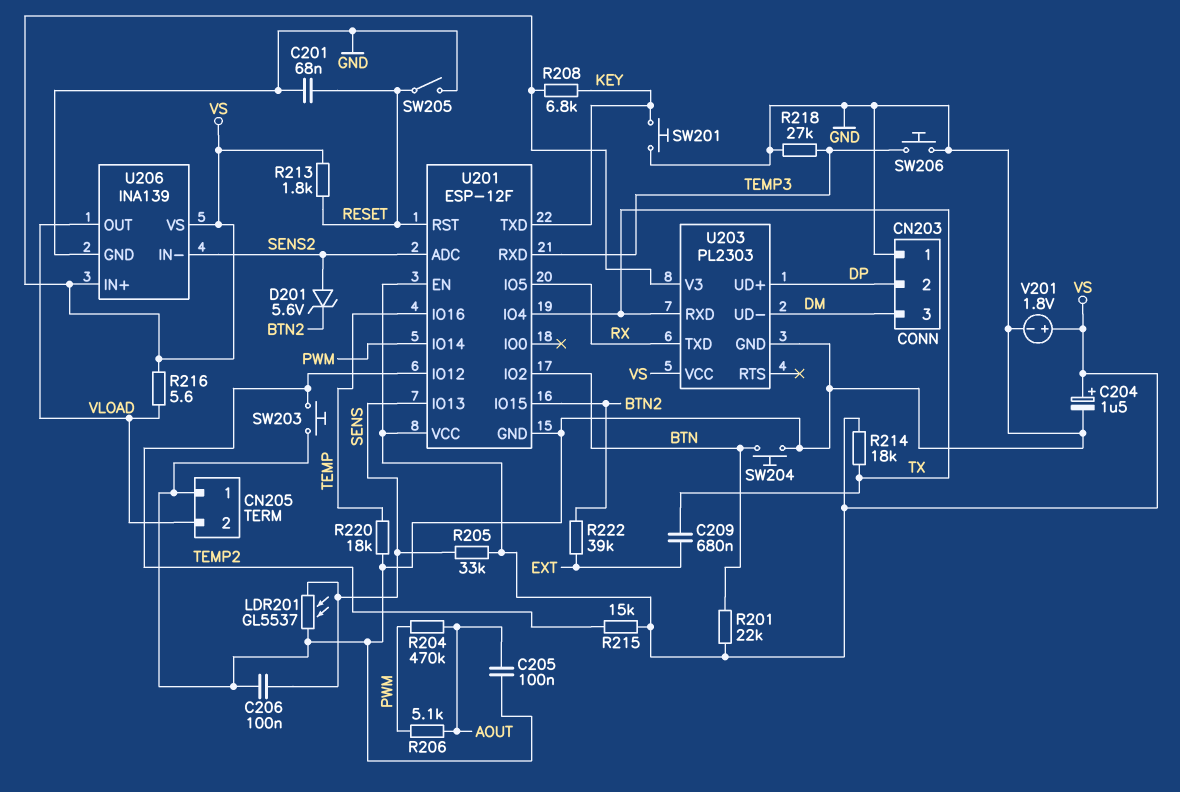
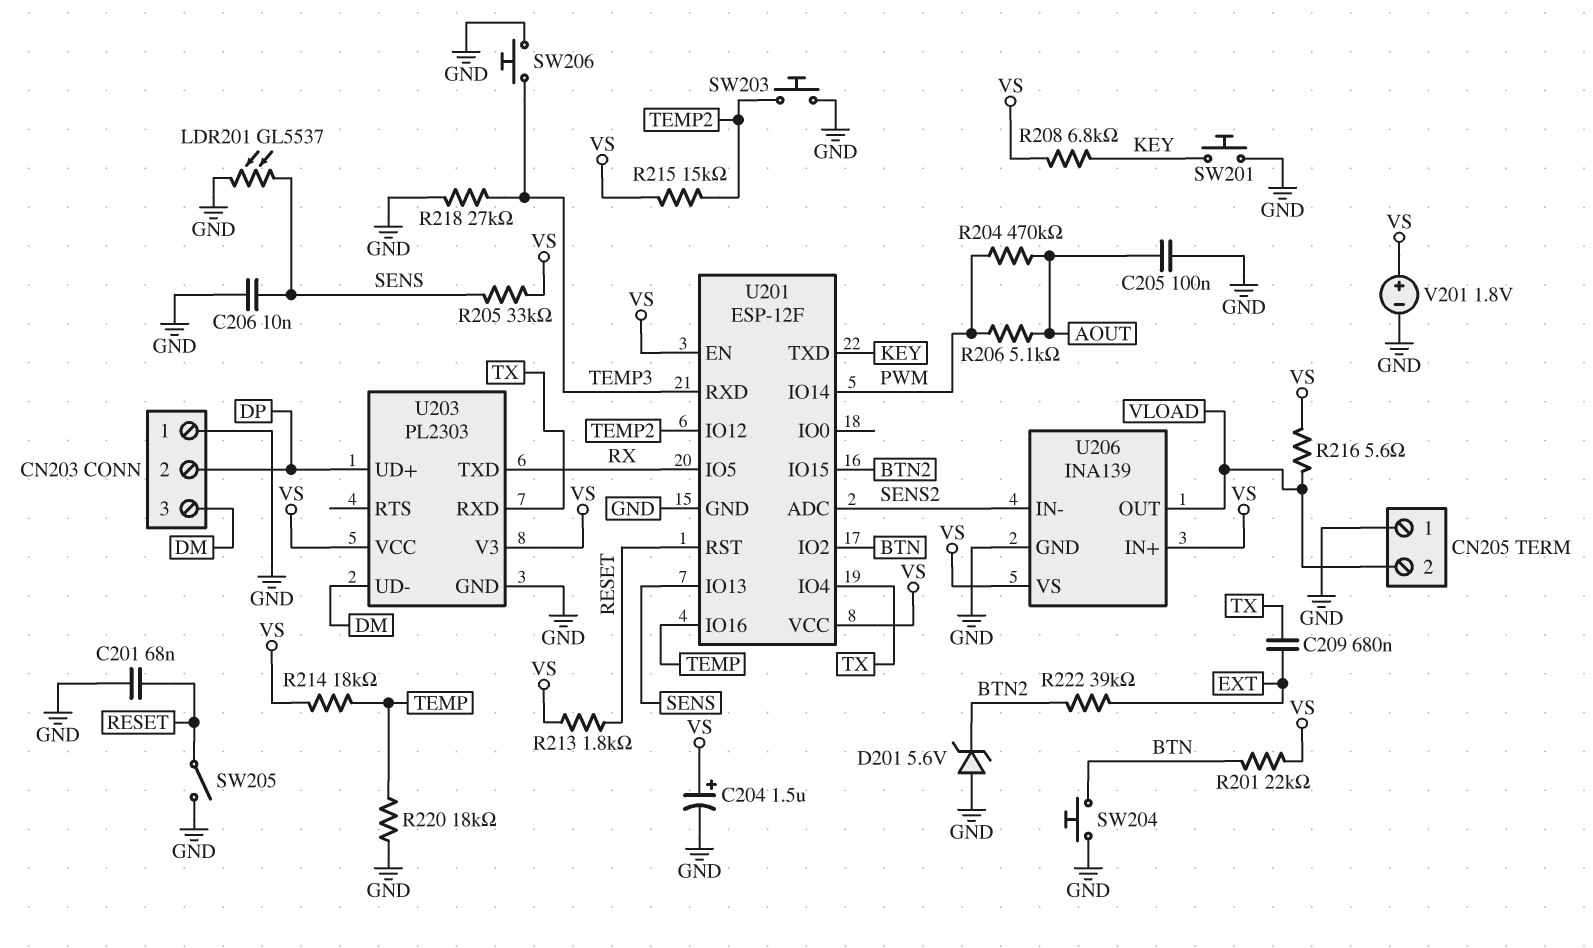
C206: 100nF (GND, SENS) -> 10nF (GND, SENS)
D201: zener 5.6V (A SENS2, K BTN2) -> zener 5.6V (A GND, K BTN2)
R214: 18k (TX, VS) -> 18k (TEMP, VS)

